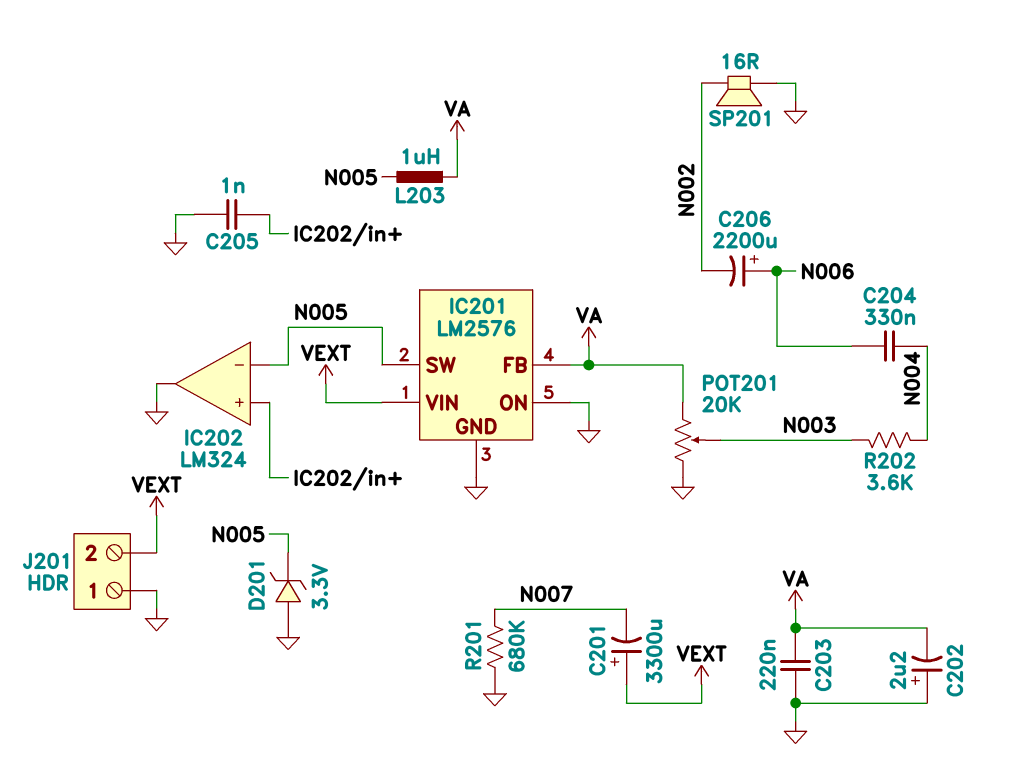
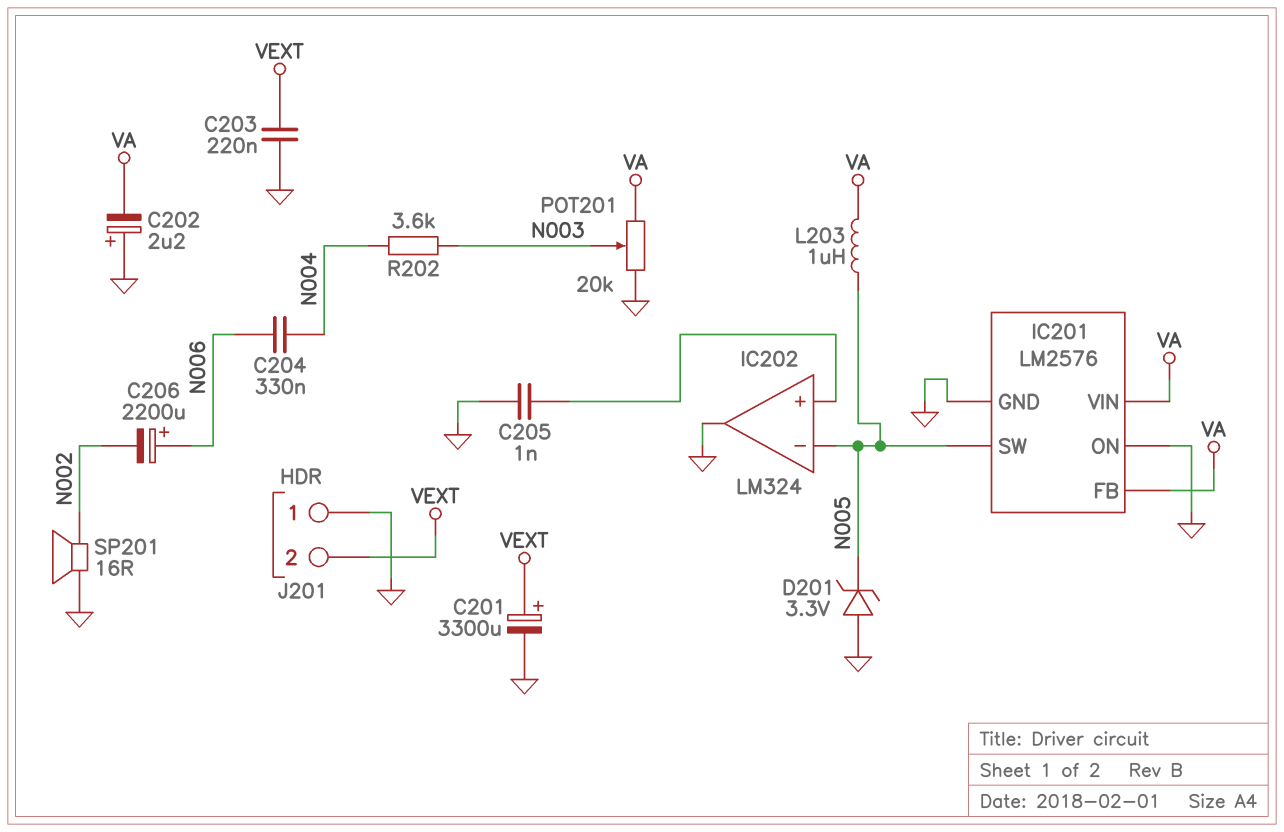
C201: 3300uF (plus VEXT, minus N007) -> 3300uF (plus VEXT, minus GND)
C203: 220nF (GND, VA) -> 220nF (GND, VEXT)
IC201 pin VIN: VEXT -> VA
R201: 680k (GND, N007) -> none

